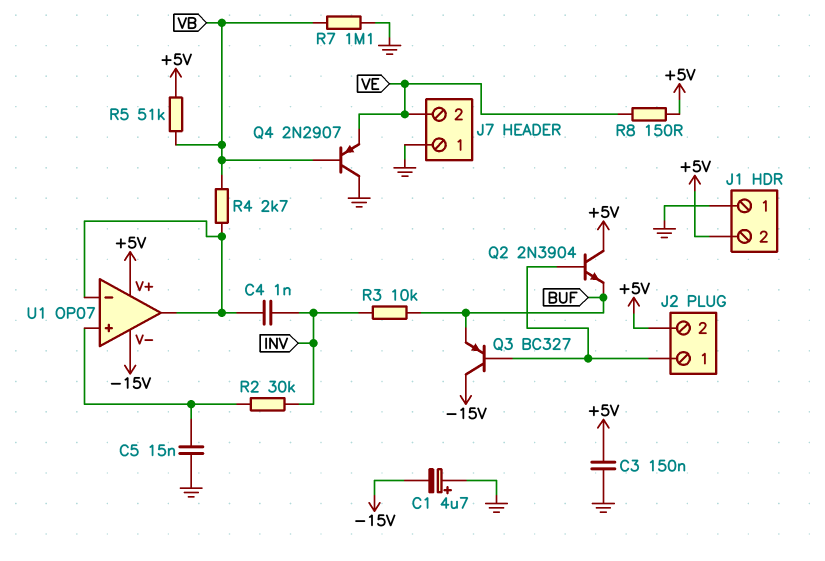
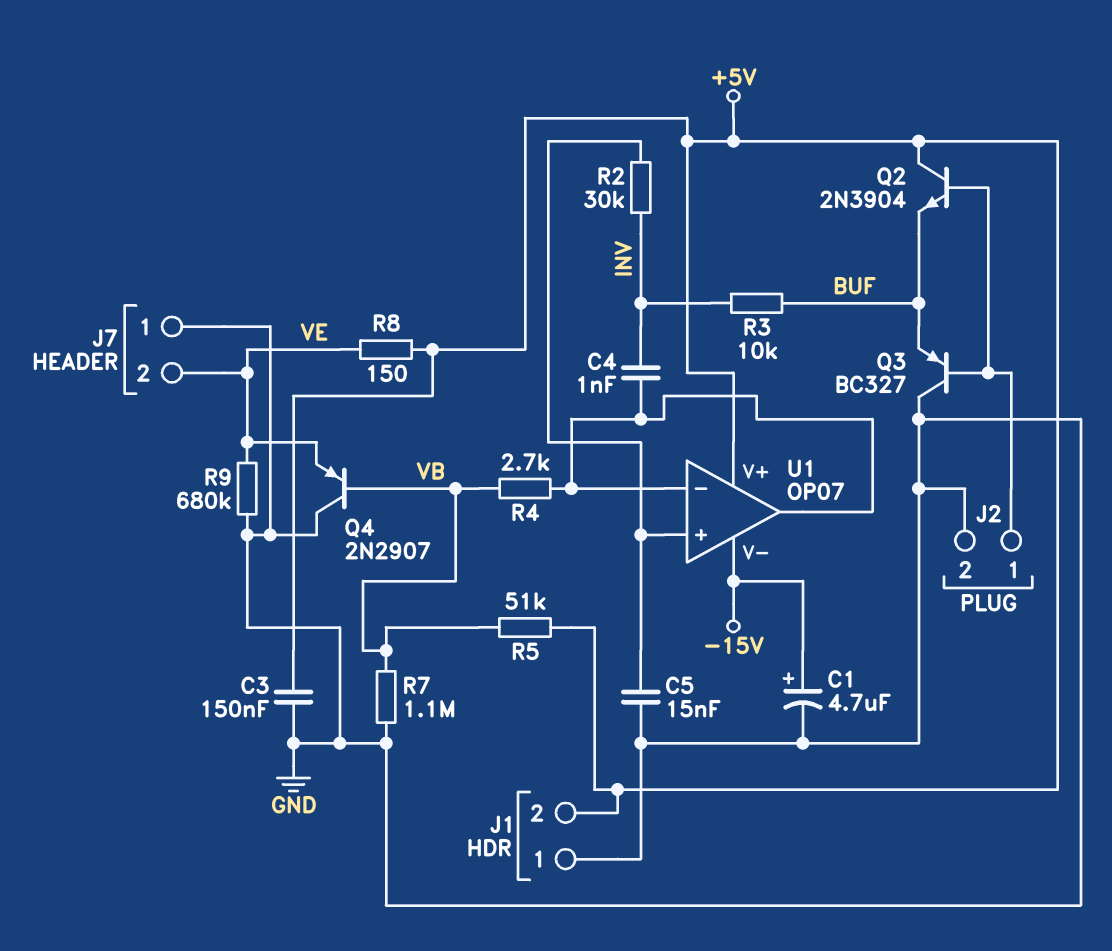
C1: 4.7uF (plus GND, minus -15V) -> 4.7uF (plus -15V, minus GND)
J2 pin 2: +5V -> GND
Q3: PNP BC327 (B J2/1, C -15V, E BUF) -> PNP BC327 (B J2/1, C GND, E BUF)
R9: none -> 680k (GND, VE)

